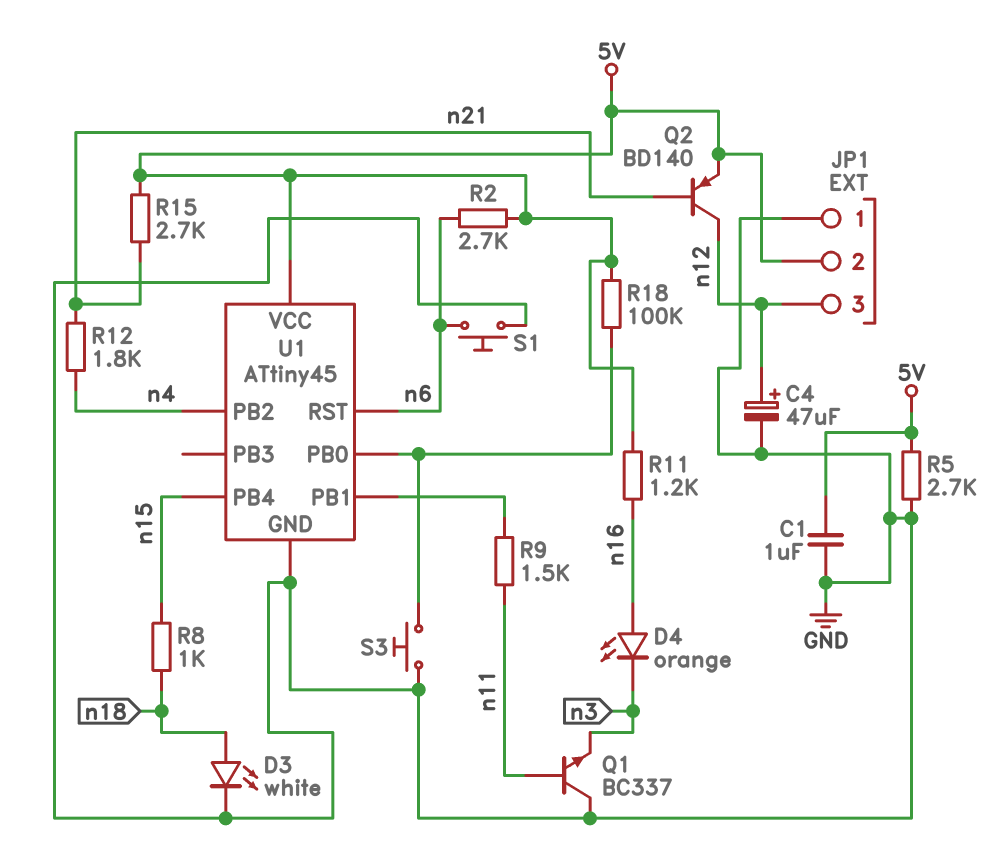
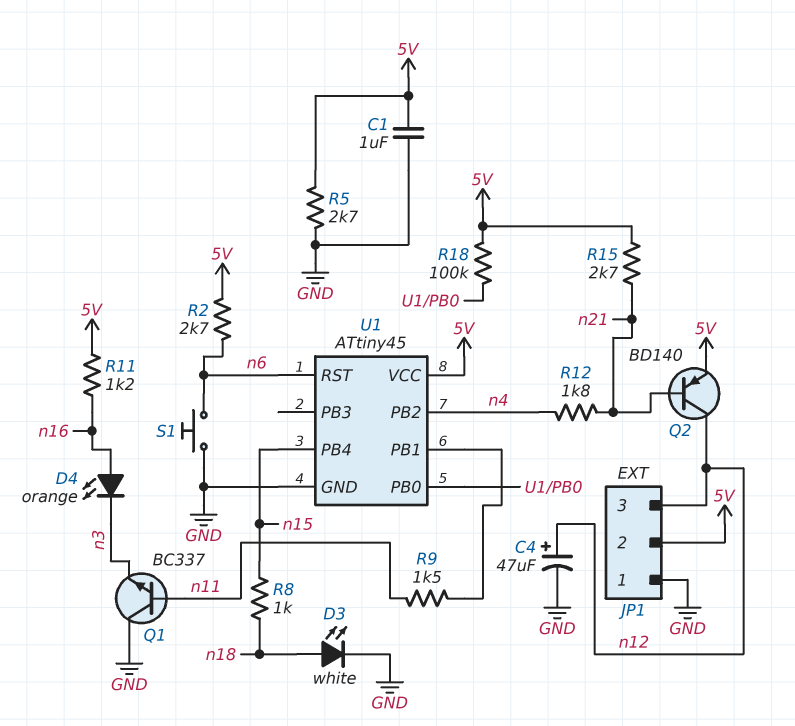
S3: button (GND, U1/PB0) -> none

